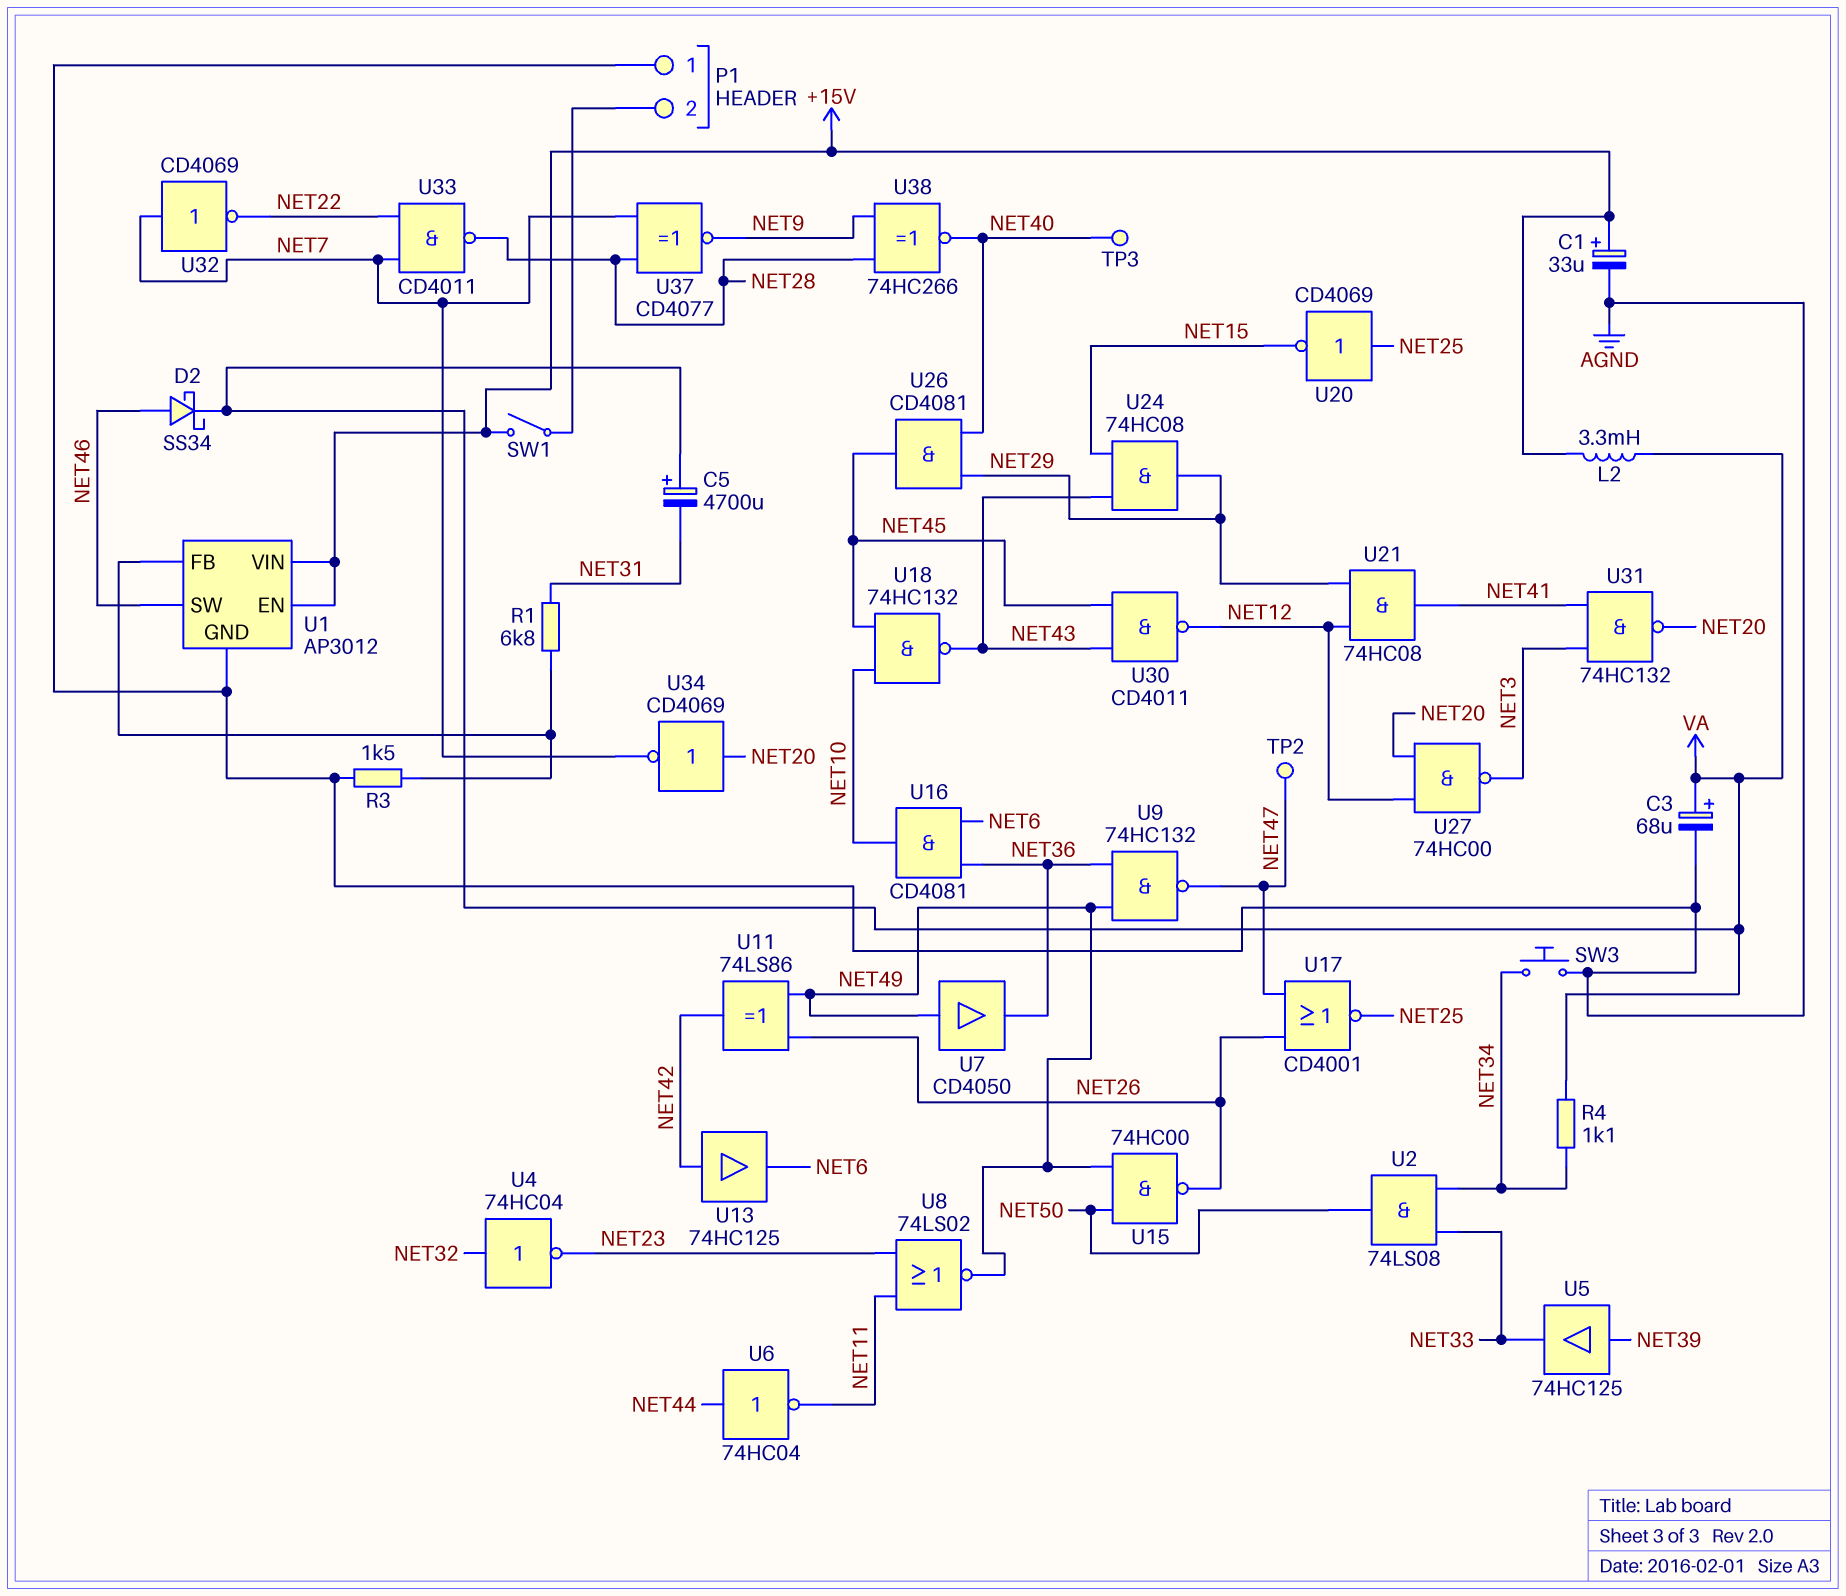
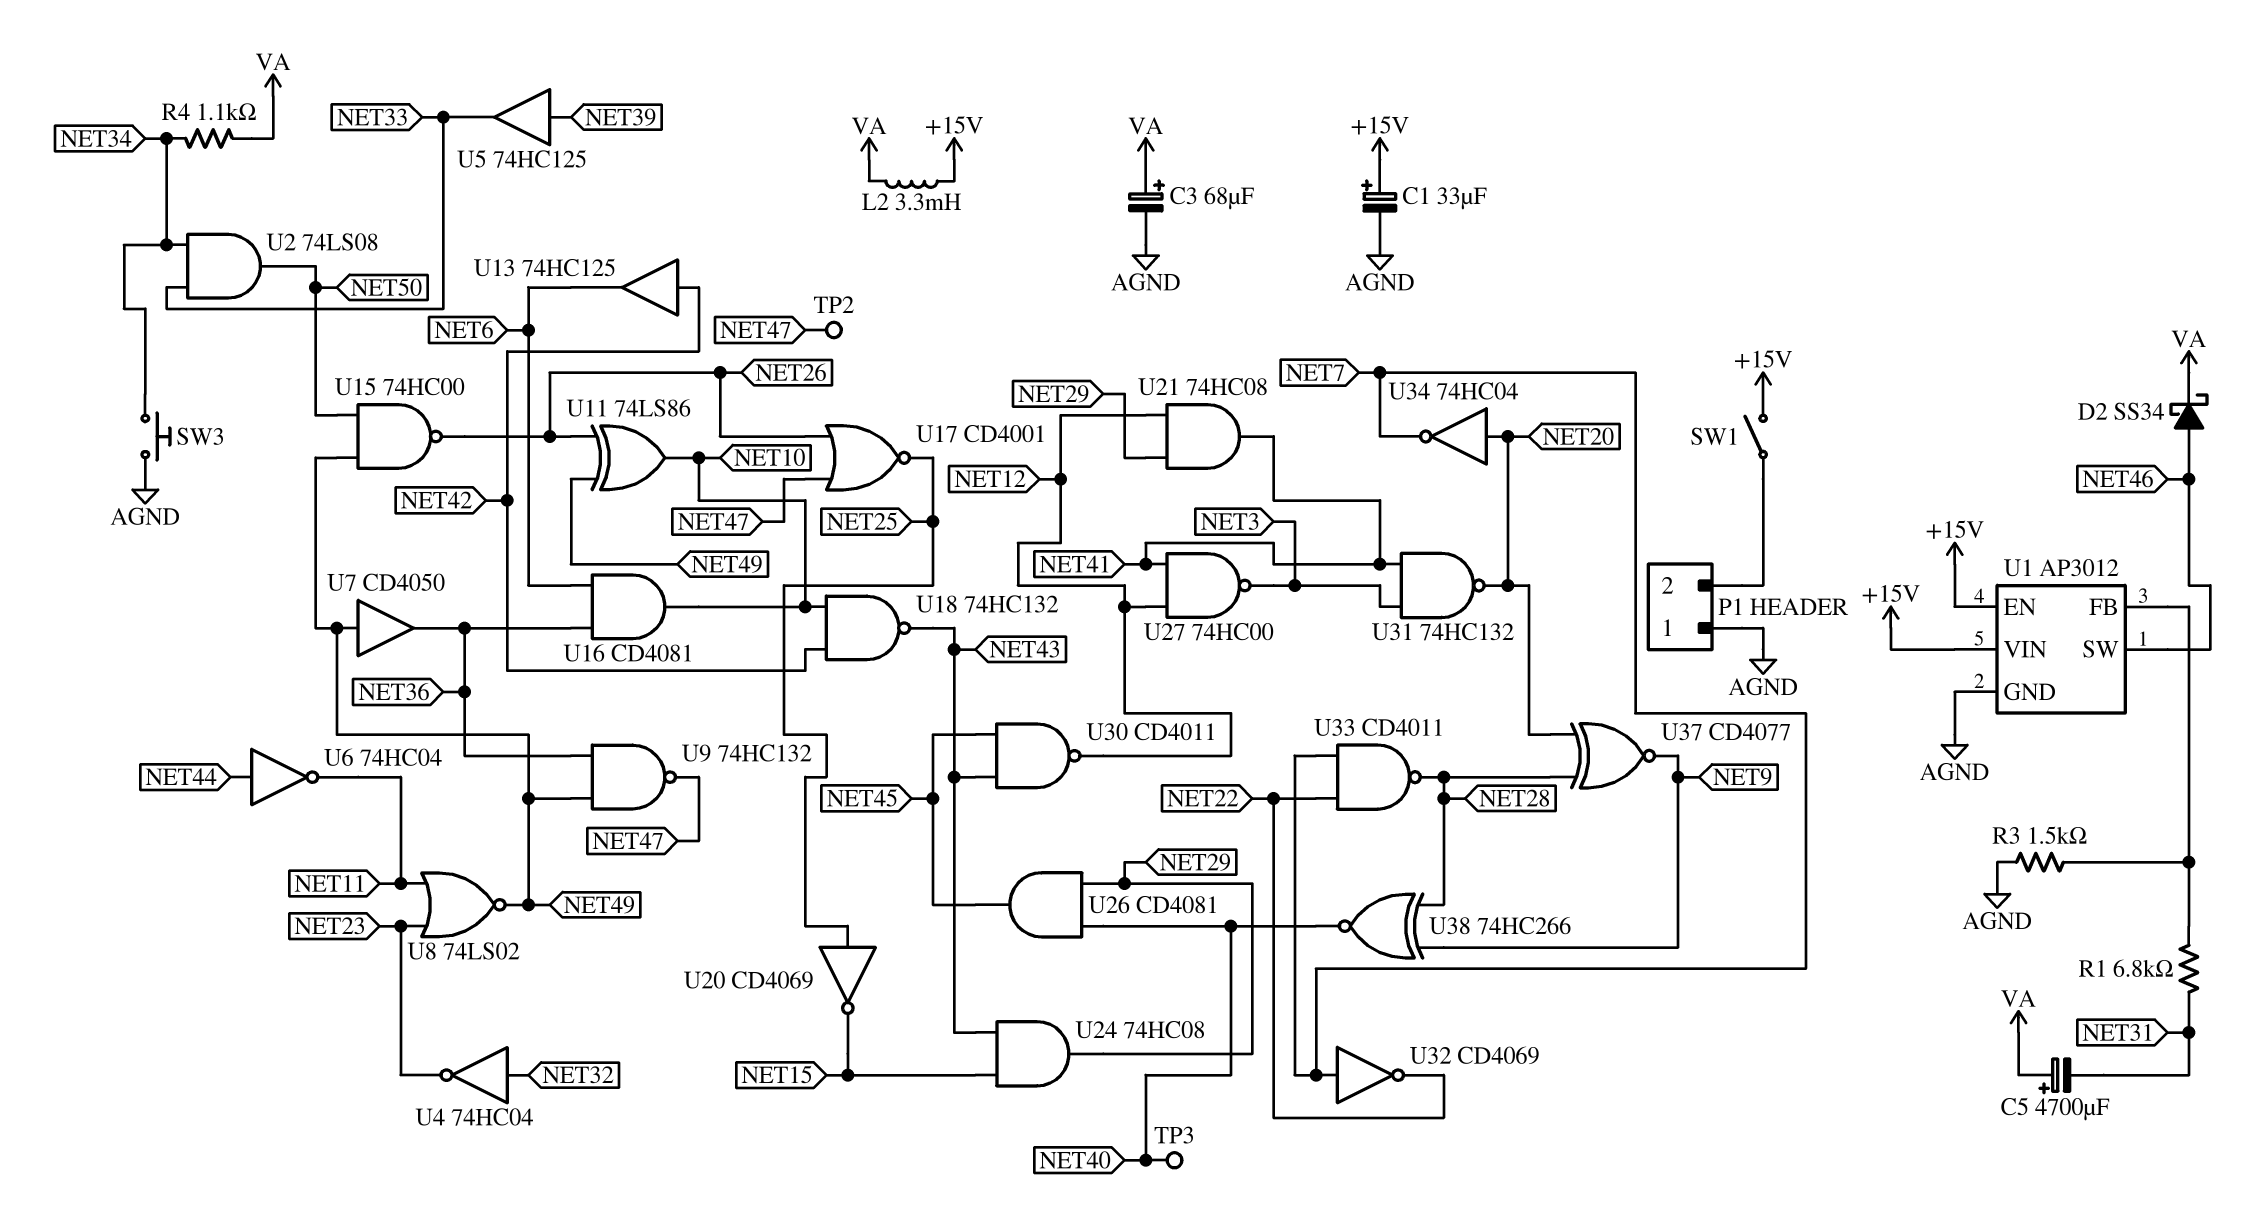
U11: XOR 74LS86 (in NET26, in NET49, out NET42) -> XOR 74LS86 (in NET26, in NET49, out NET10)
U18: NAND 74HC132 (in NET10, in NET45, out NET43) -> NAND 74HC132 (in NET10, in NET42, out NET43)
U27: NAND 74HC00 (in NET12, in NET20, out NET3) -> NAND 74HC00 (in NET12, in NET41, out NET3)
U34: NOT CD4069 (in NET20, out NET7) -> NOT 74HC04 (in NET20, out NET7)
U37: XNOR CD4077 (in NET7, in NET28, out NET9) -> XNOR CD4077 (in NET20, in NET28, out NET9)

